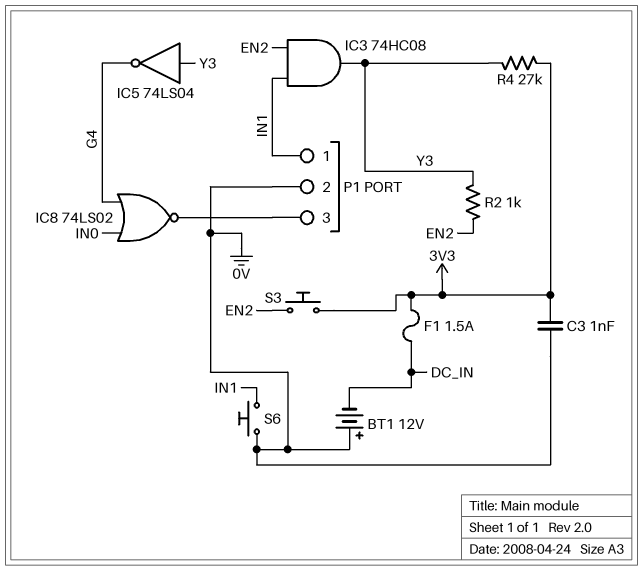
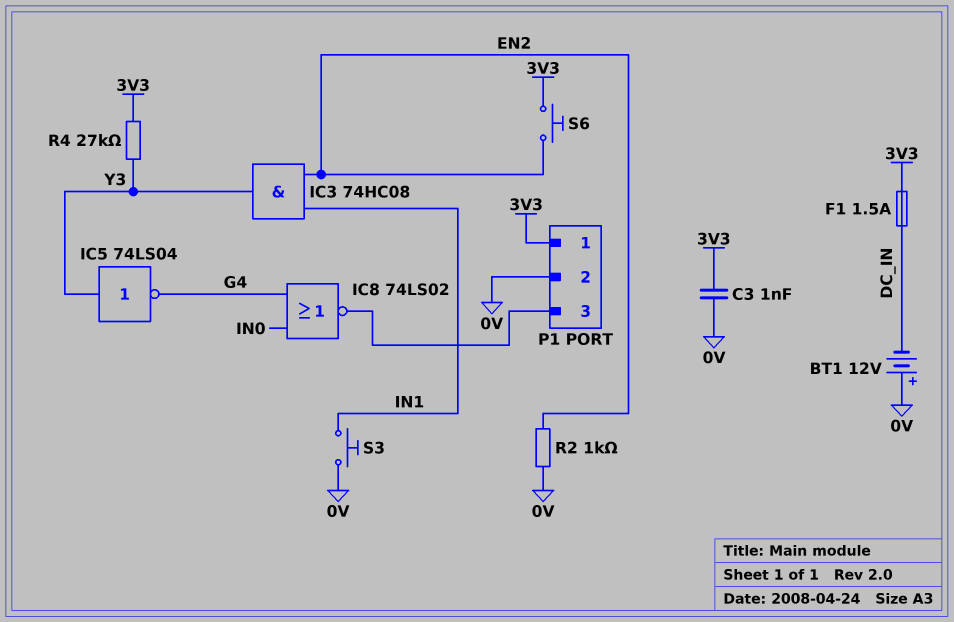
P1 pin 1: IN1 -> 3V3
R2: 1k (EN2, Y3) -> 1k (0V, EN2)
S3: button (3V3, EN2) -> button (0V, IN1)
S6: button (0V, IN1) -> button (3V3, EN2)

